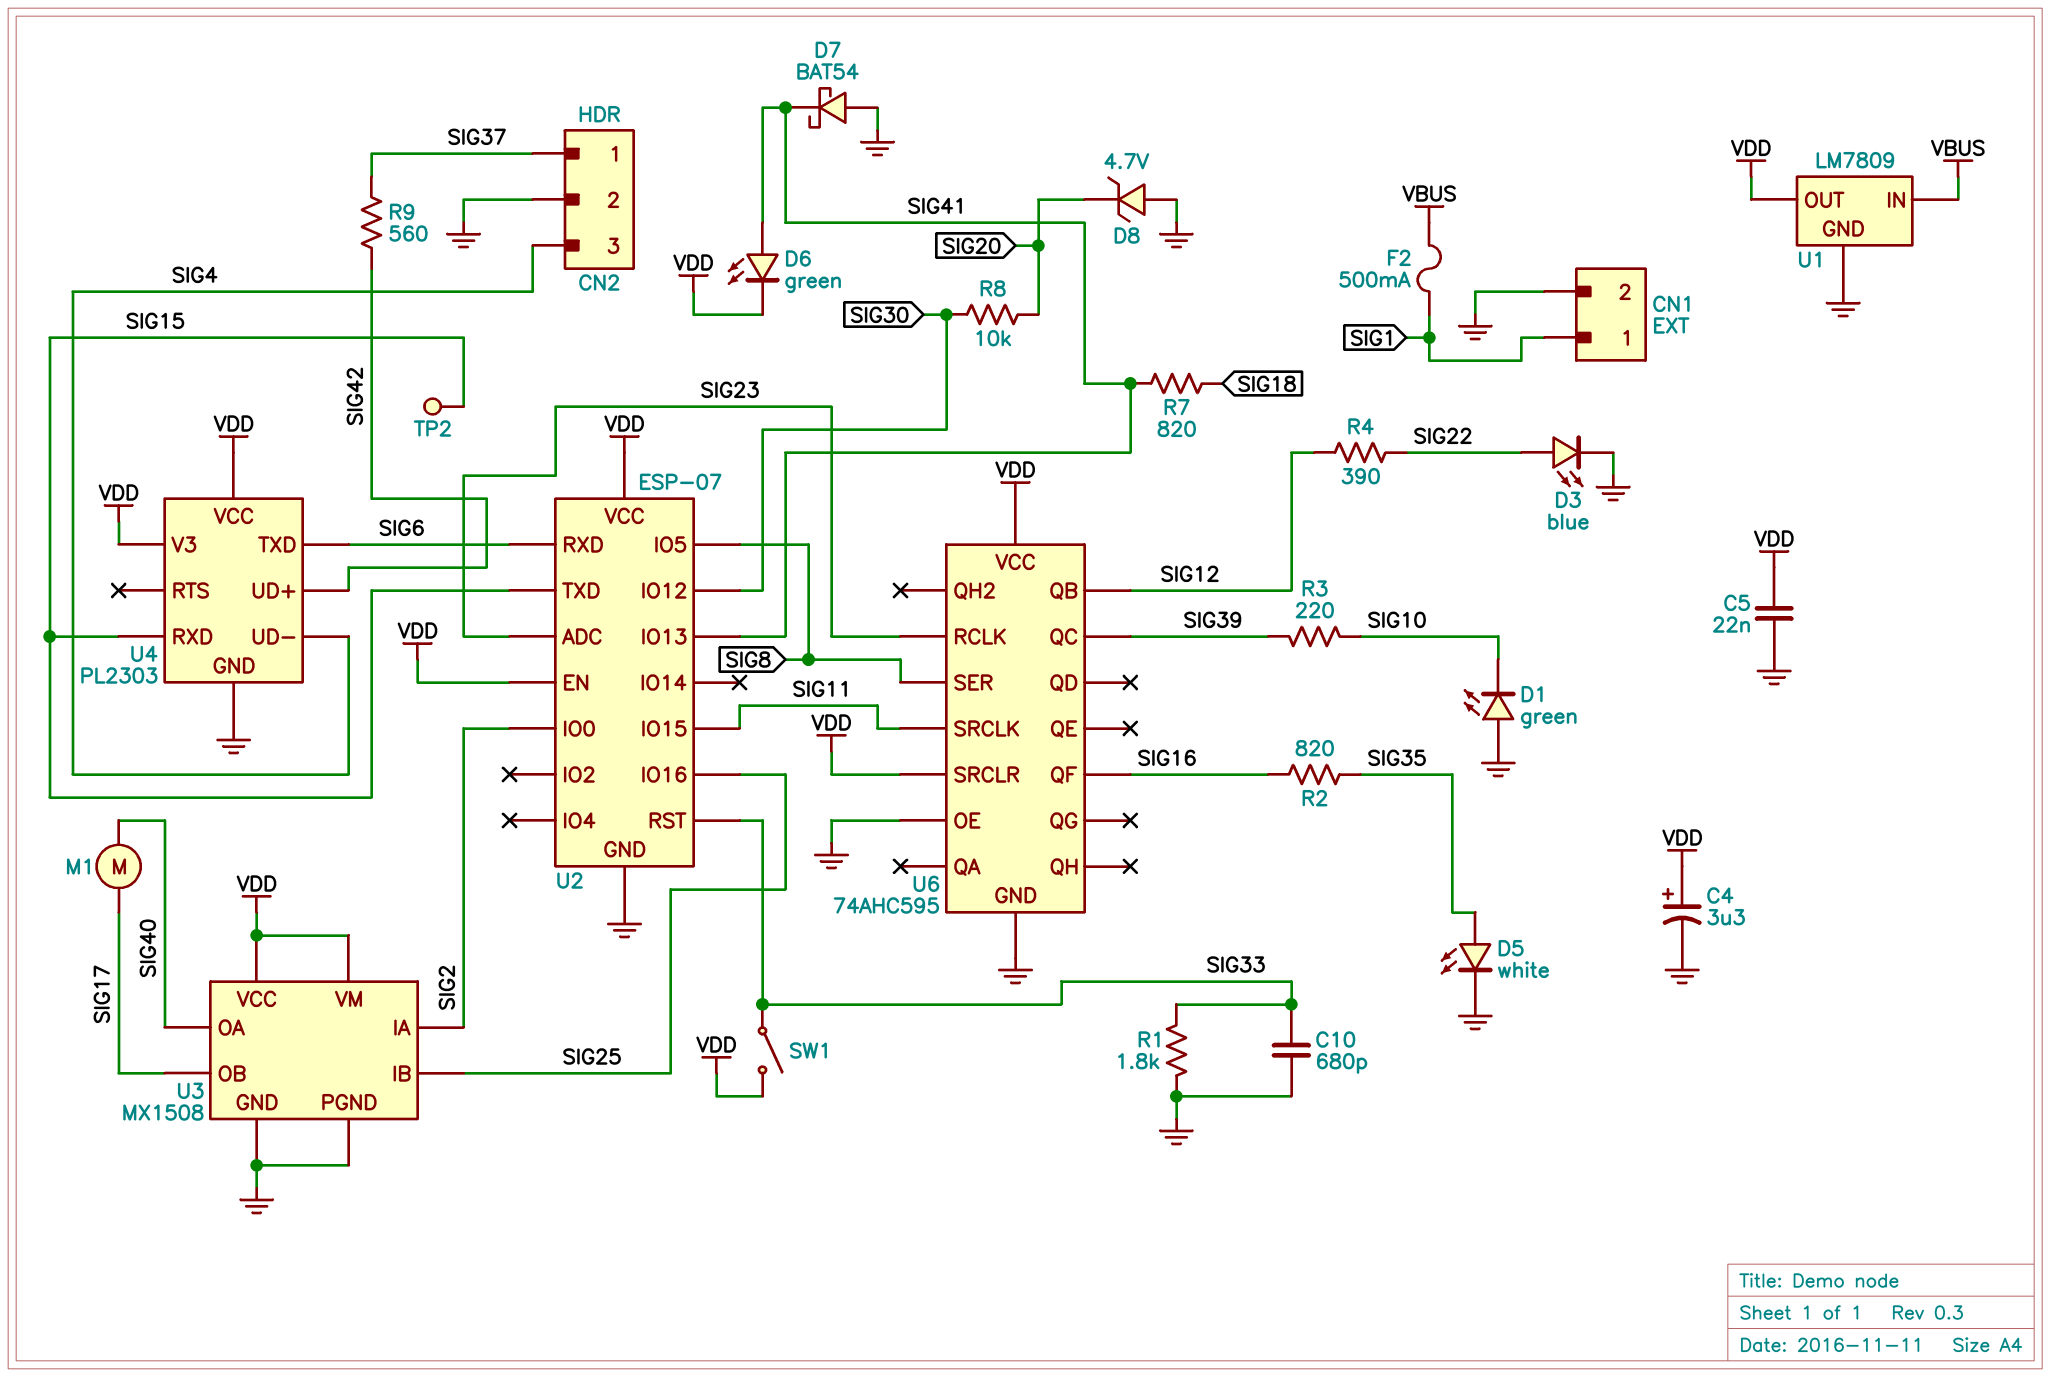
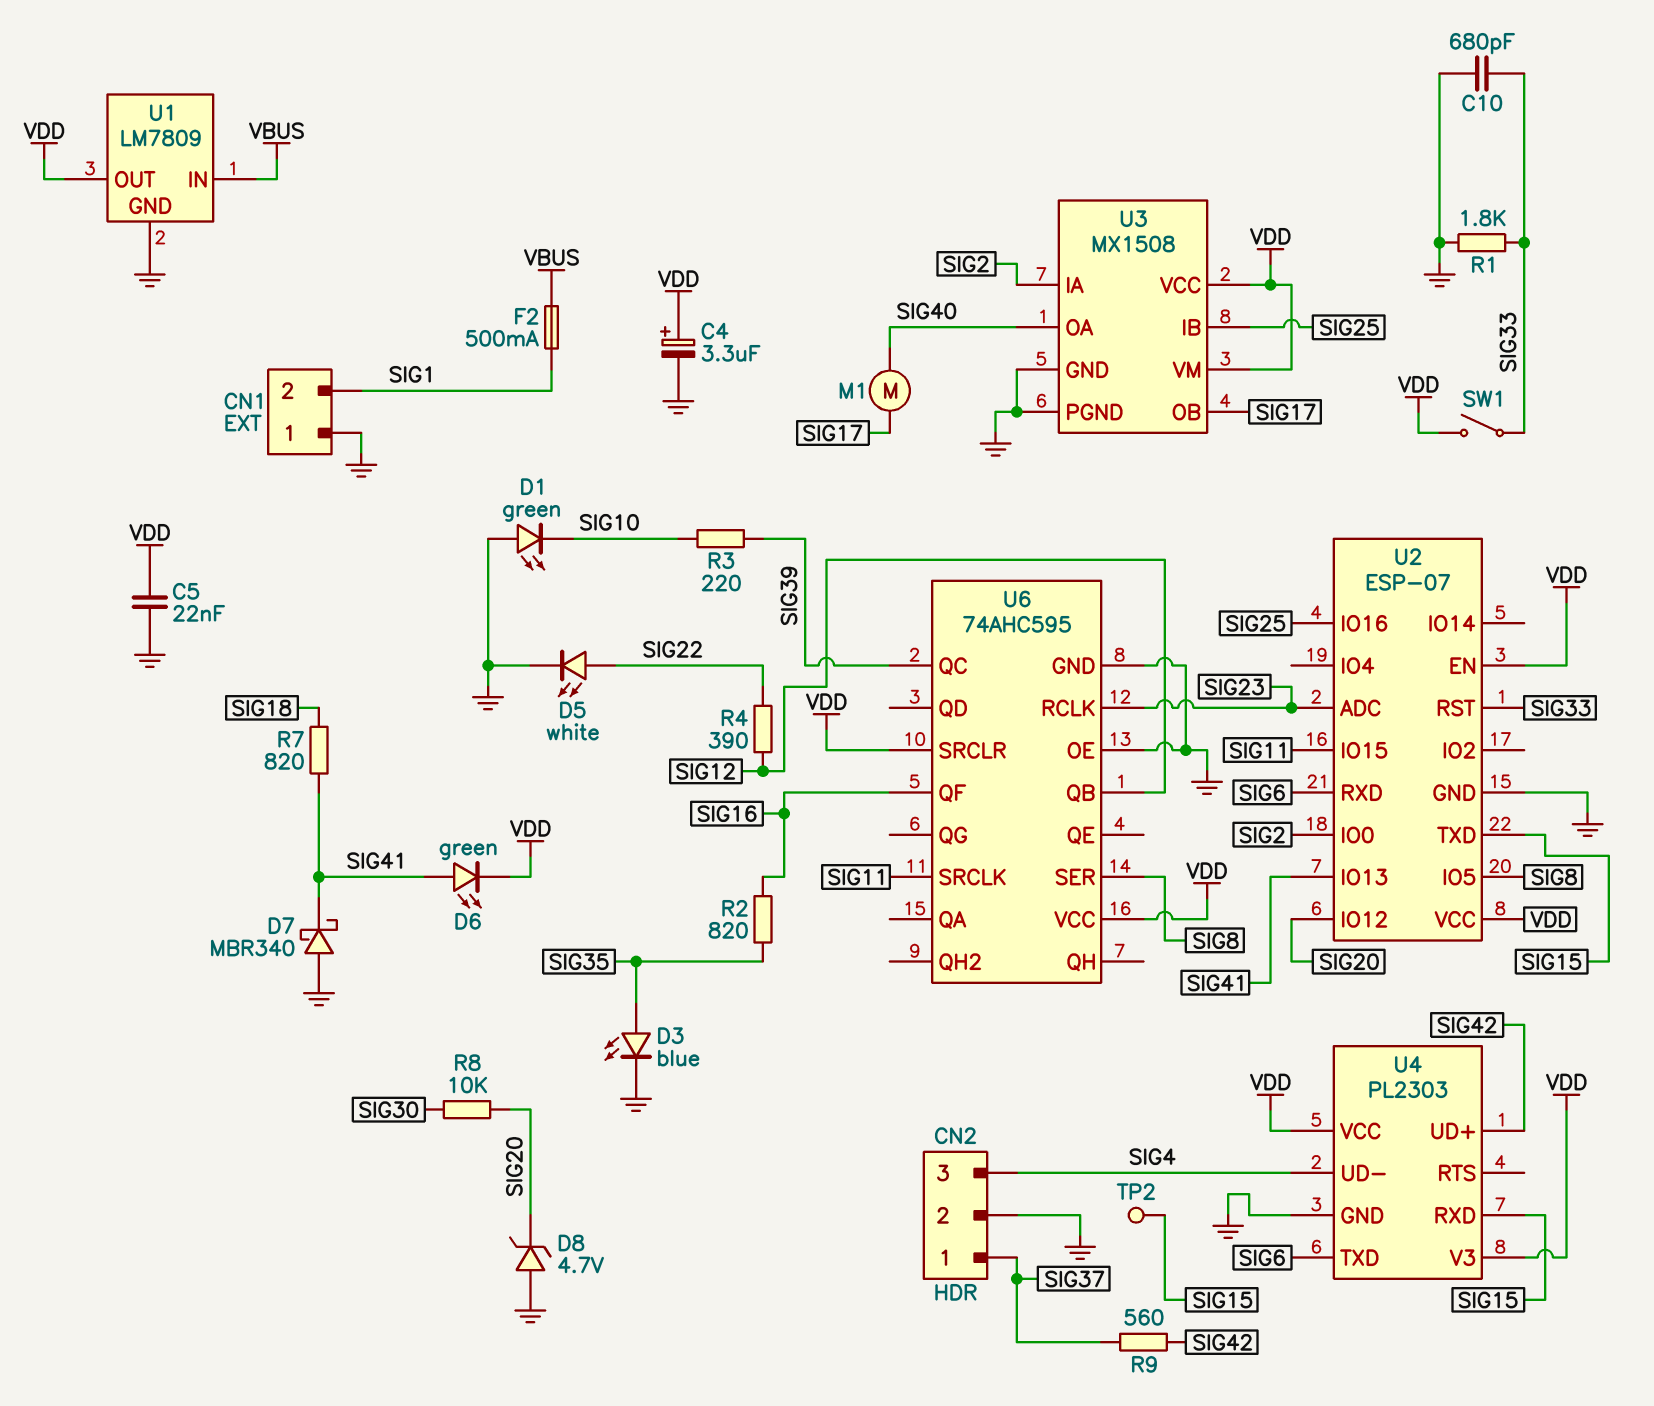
CN1 pin 1: SIG1 -> GND
CN1 pin 2: GND -> SIG1
D3: LED blue (A SIG22, K GND) -> LED blue (A SIG35, K GND)
D5: LED white (A SIG35, K GND) -> LED white (A SIG22, K GND)
D7: schottky BAT54 (A GND, K SIG41) -> schottky MBR340 (A GND, K SIG41)
U2 pin IO12: SIG30 -> SIG20

